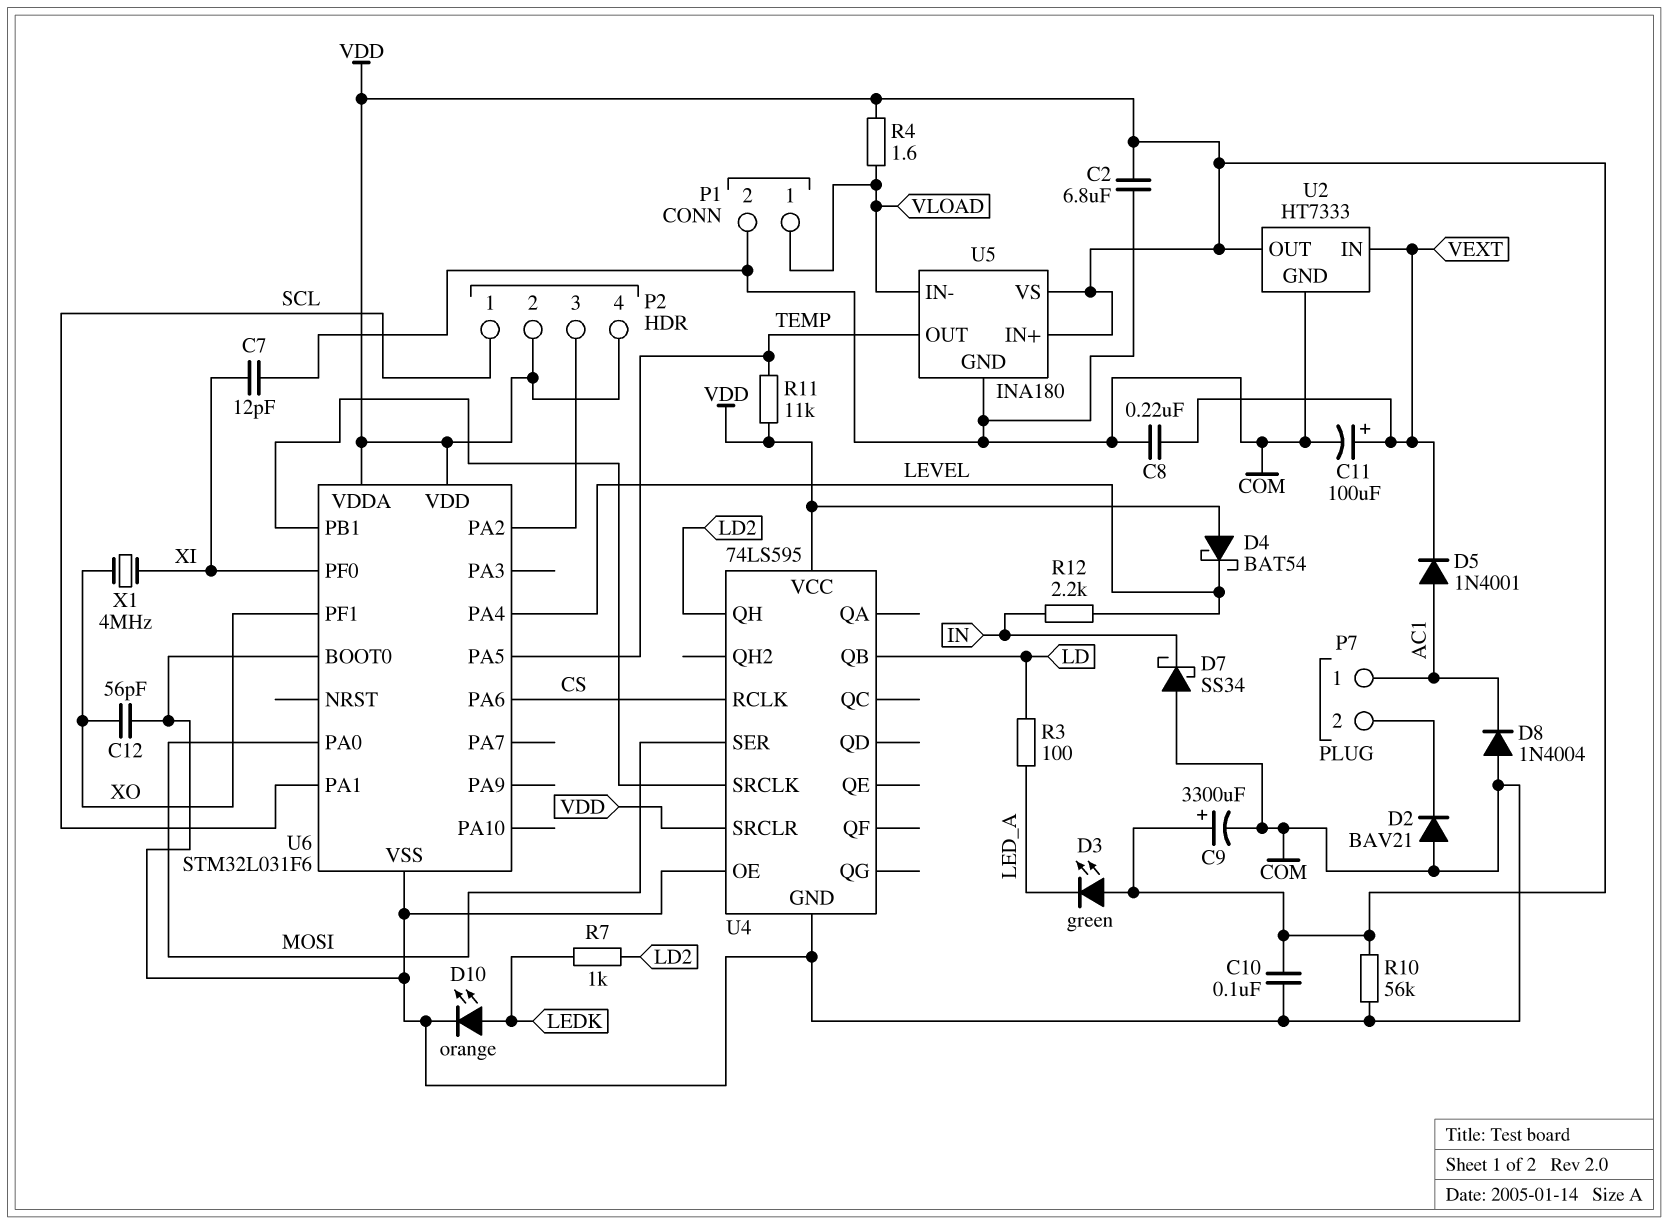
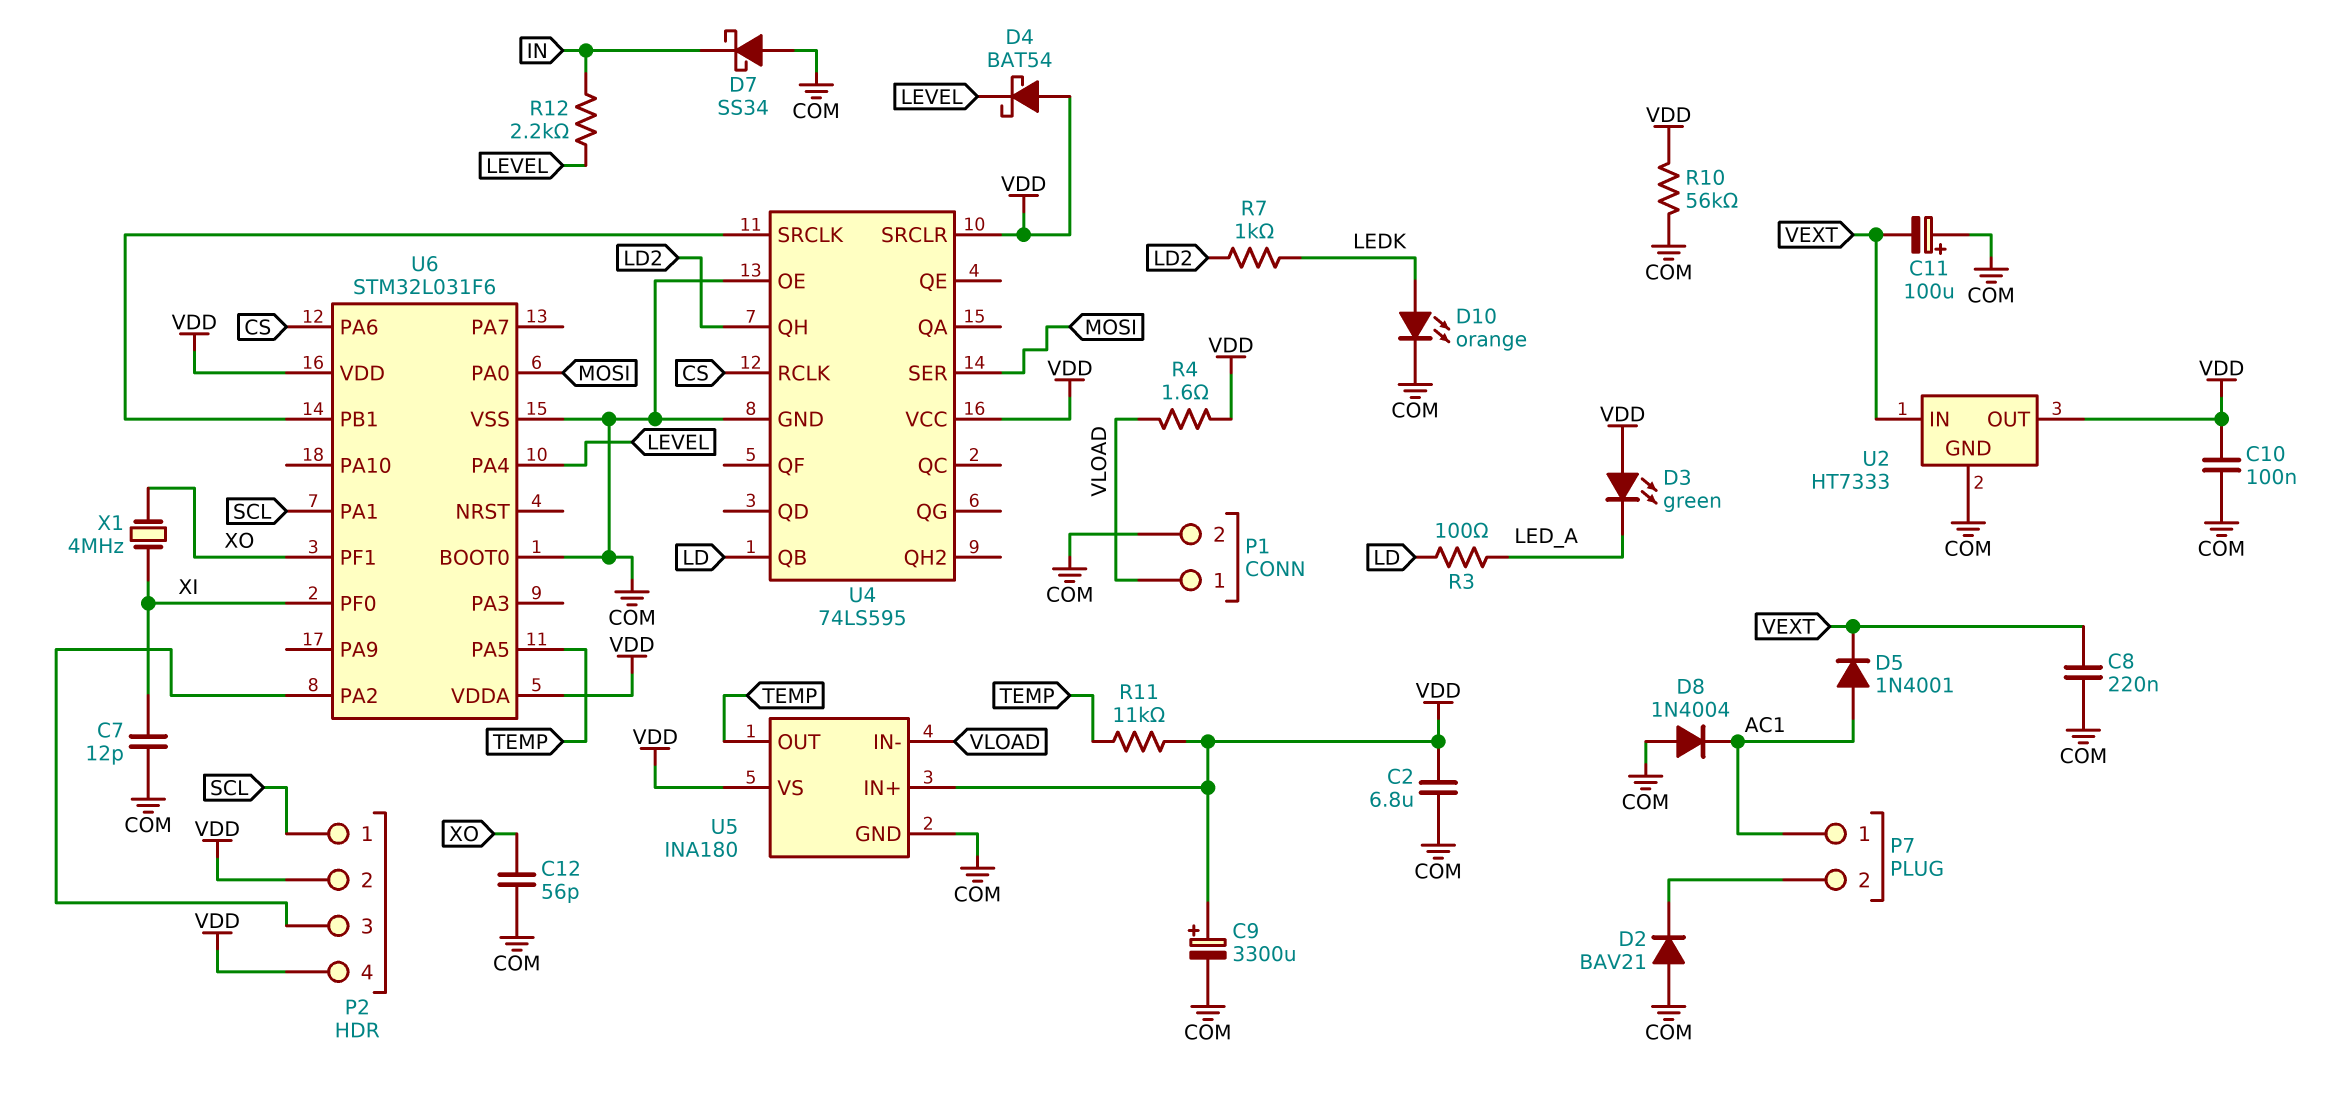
C11: 100uF (plus VEXT, minus COM) -> 100uF (plus COM, minus VEXT)

